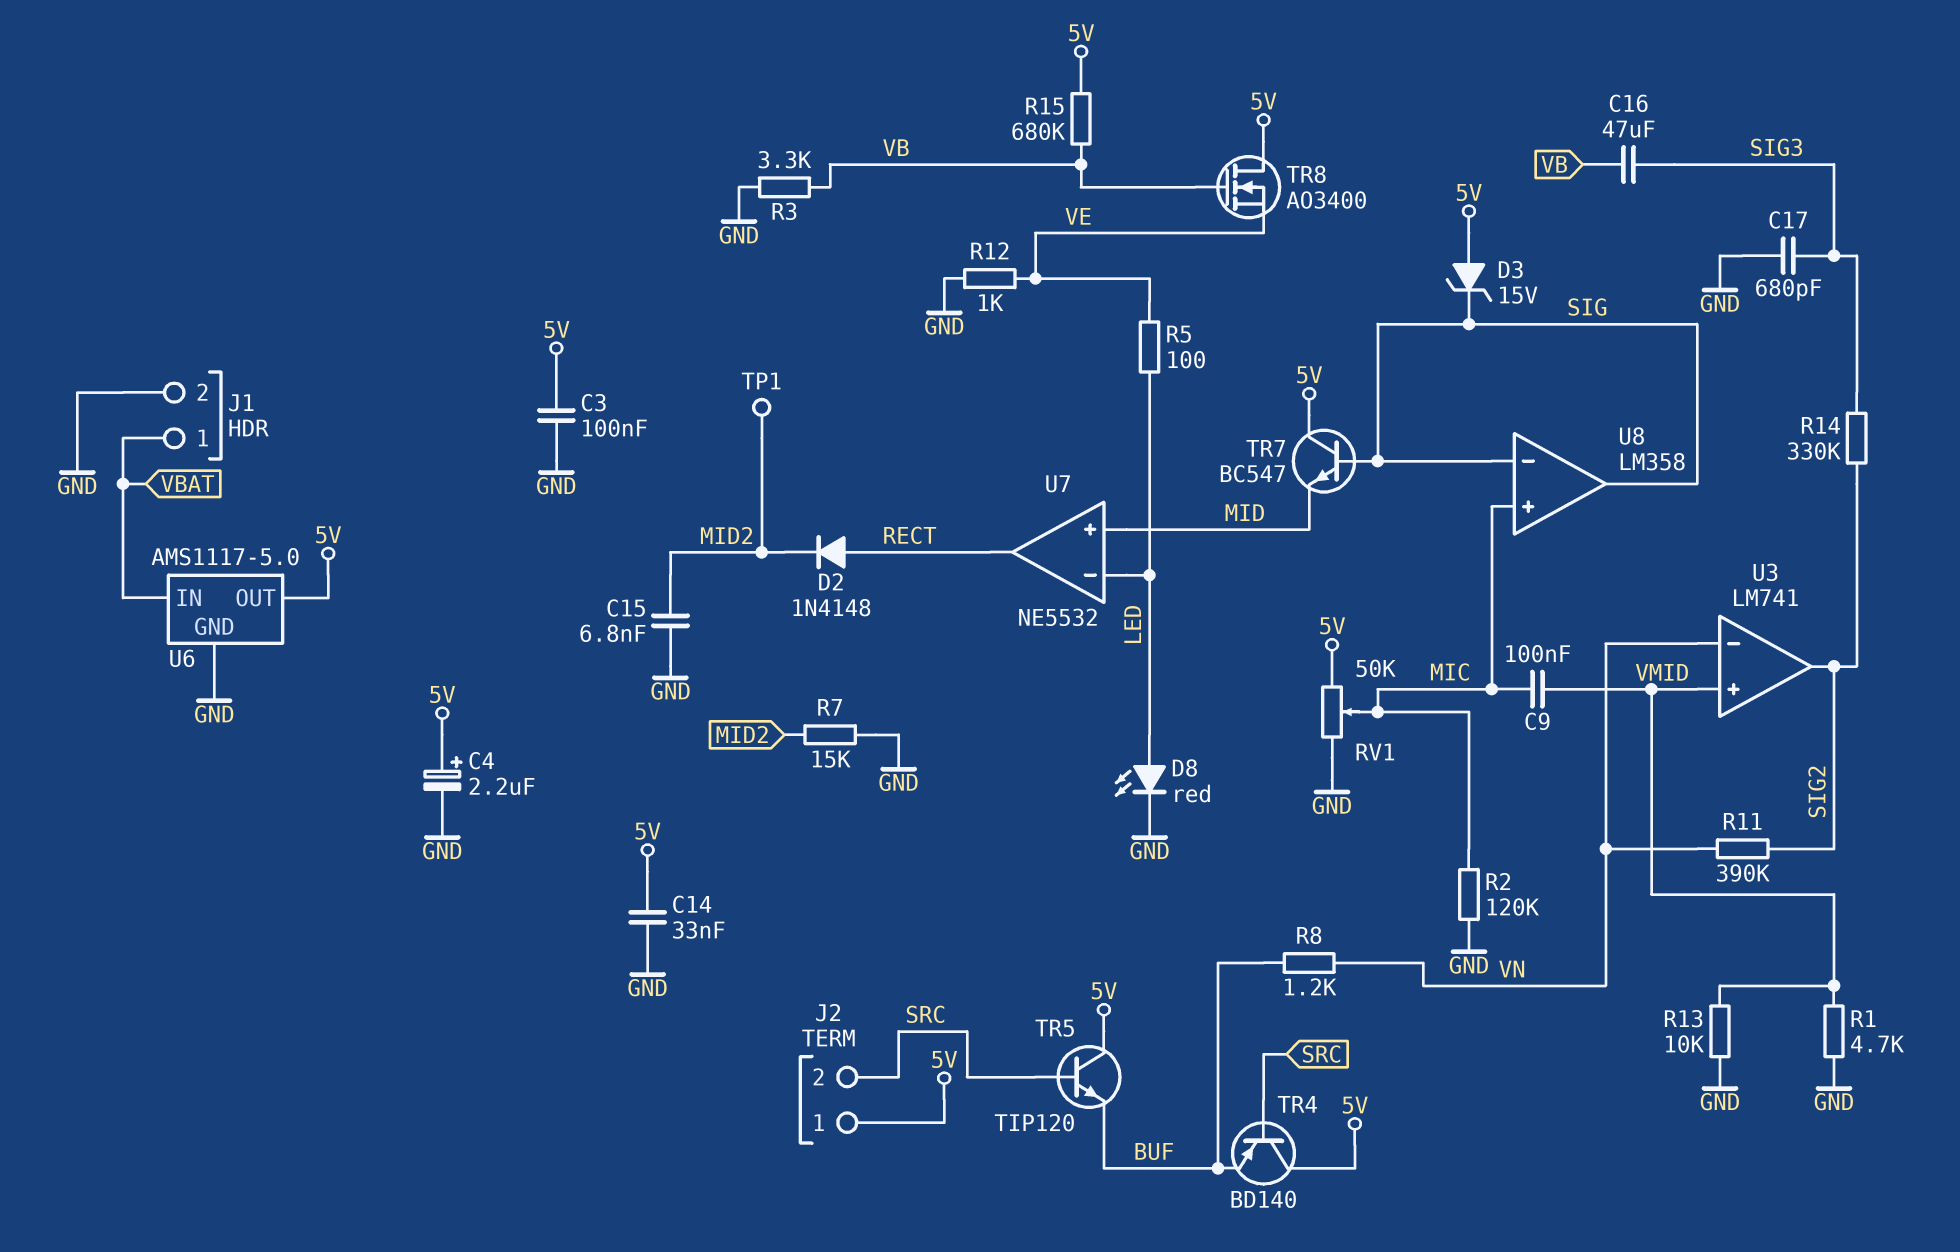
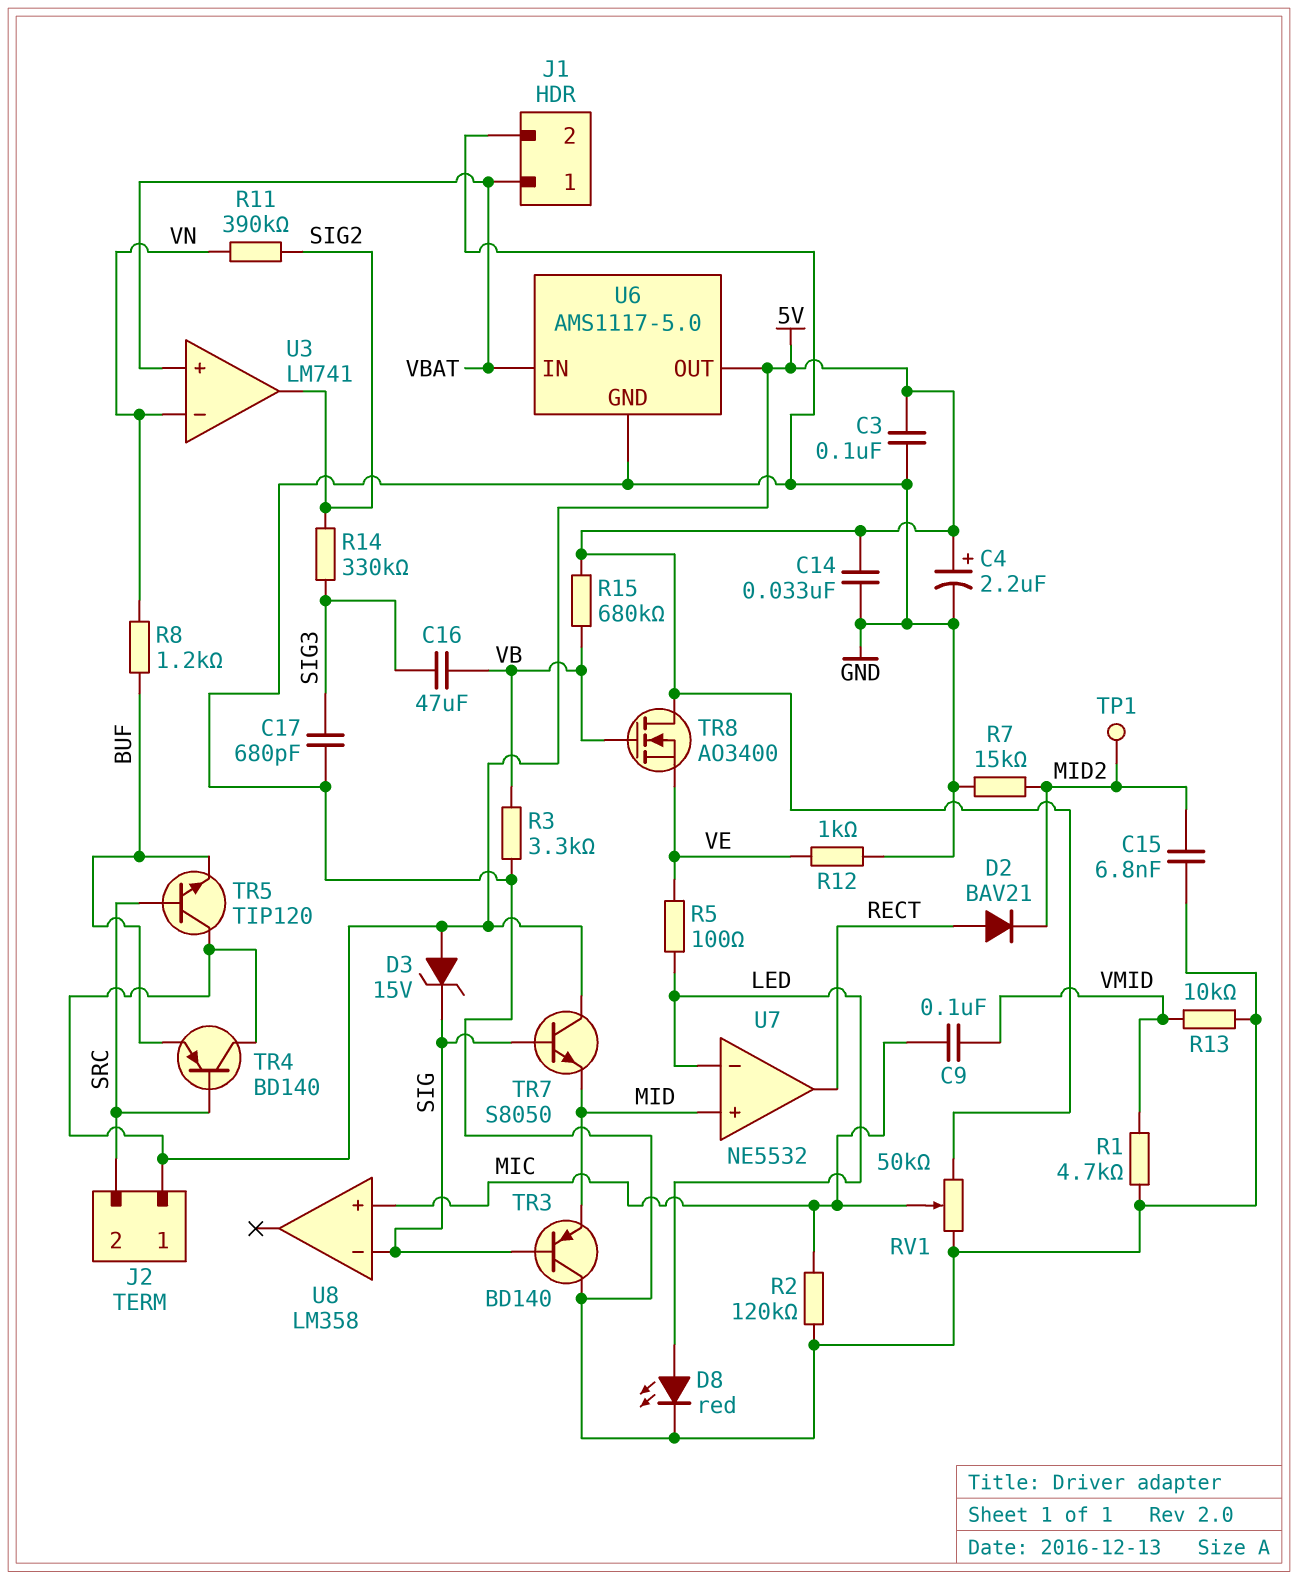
D2: diode 1N4148 (A RECT, K MID2) -> diode BAV21 (A RECT, K MID2)
TR3: none -> PNP BD140 (B SIG, C GND, E MID)
TR7: NPN BC547 (B SIG, C 5V, E MID) -> NPN S8050 (B SIG, C 5V, E MID)
U3 pin in+: VMID -> VBAT
U8 pin out: SIG -> none

